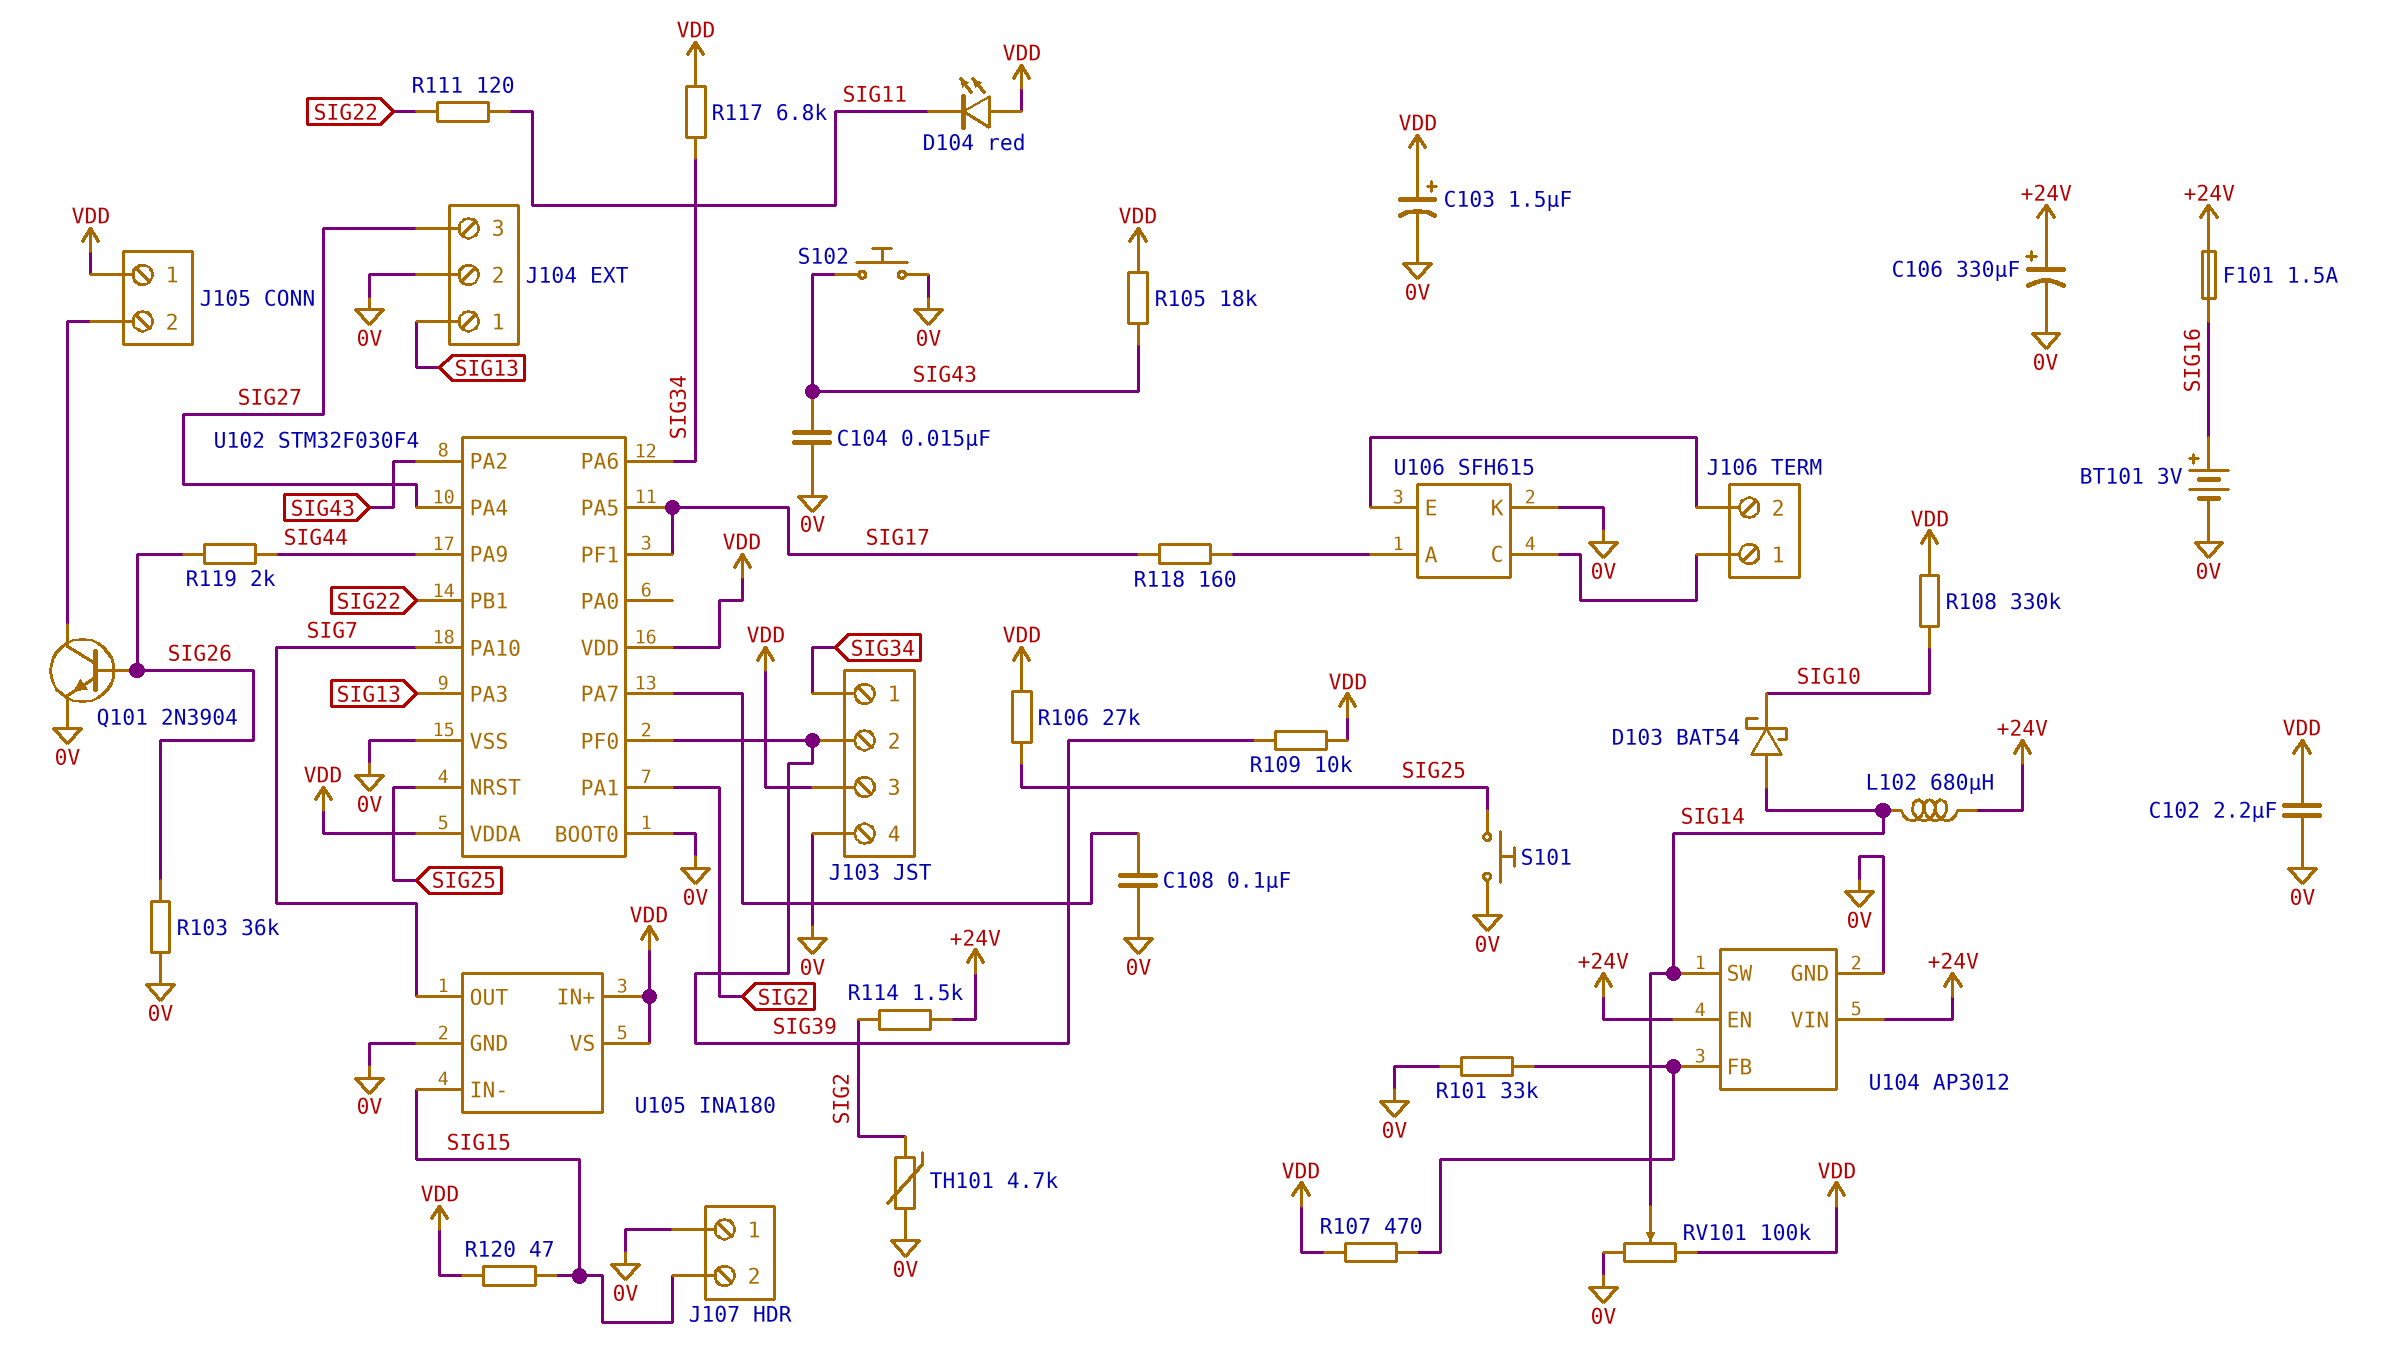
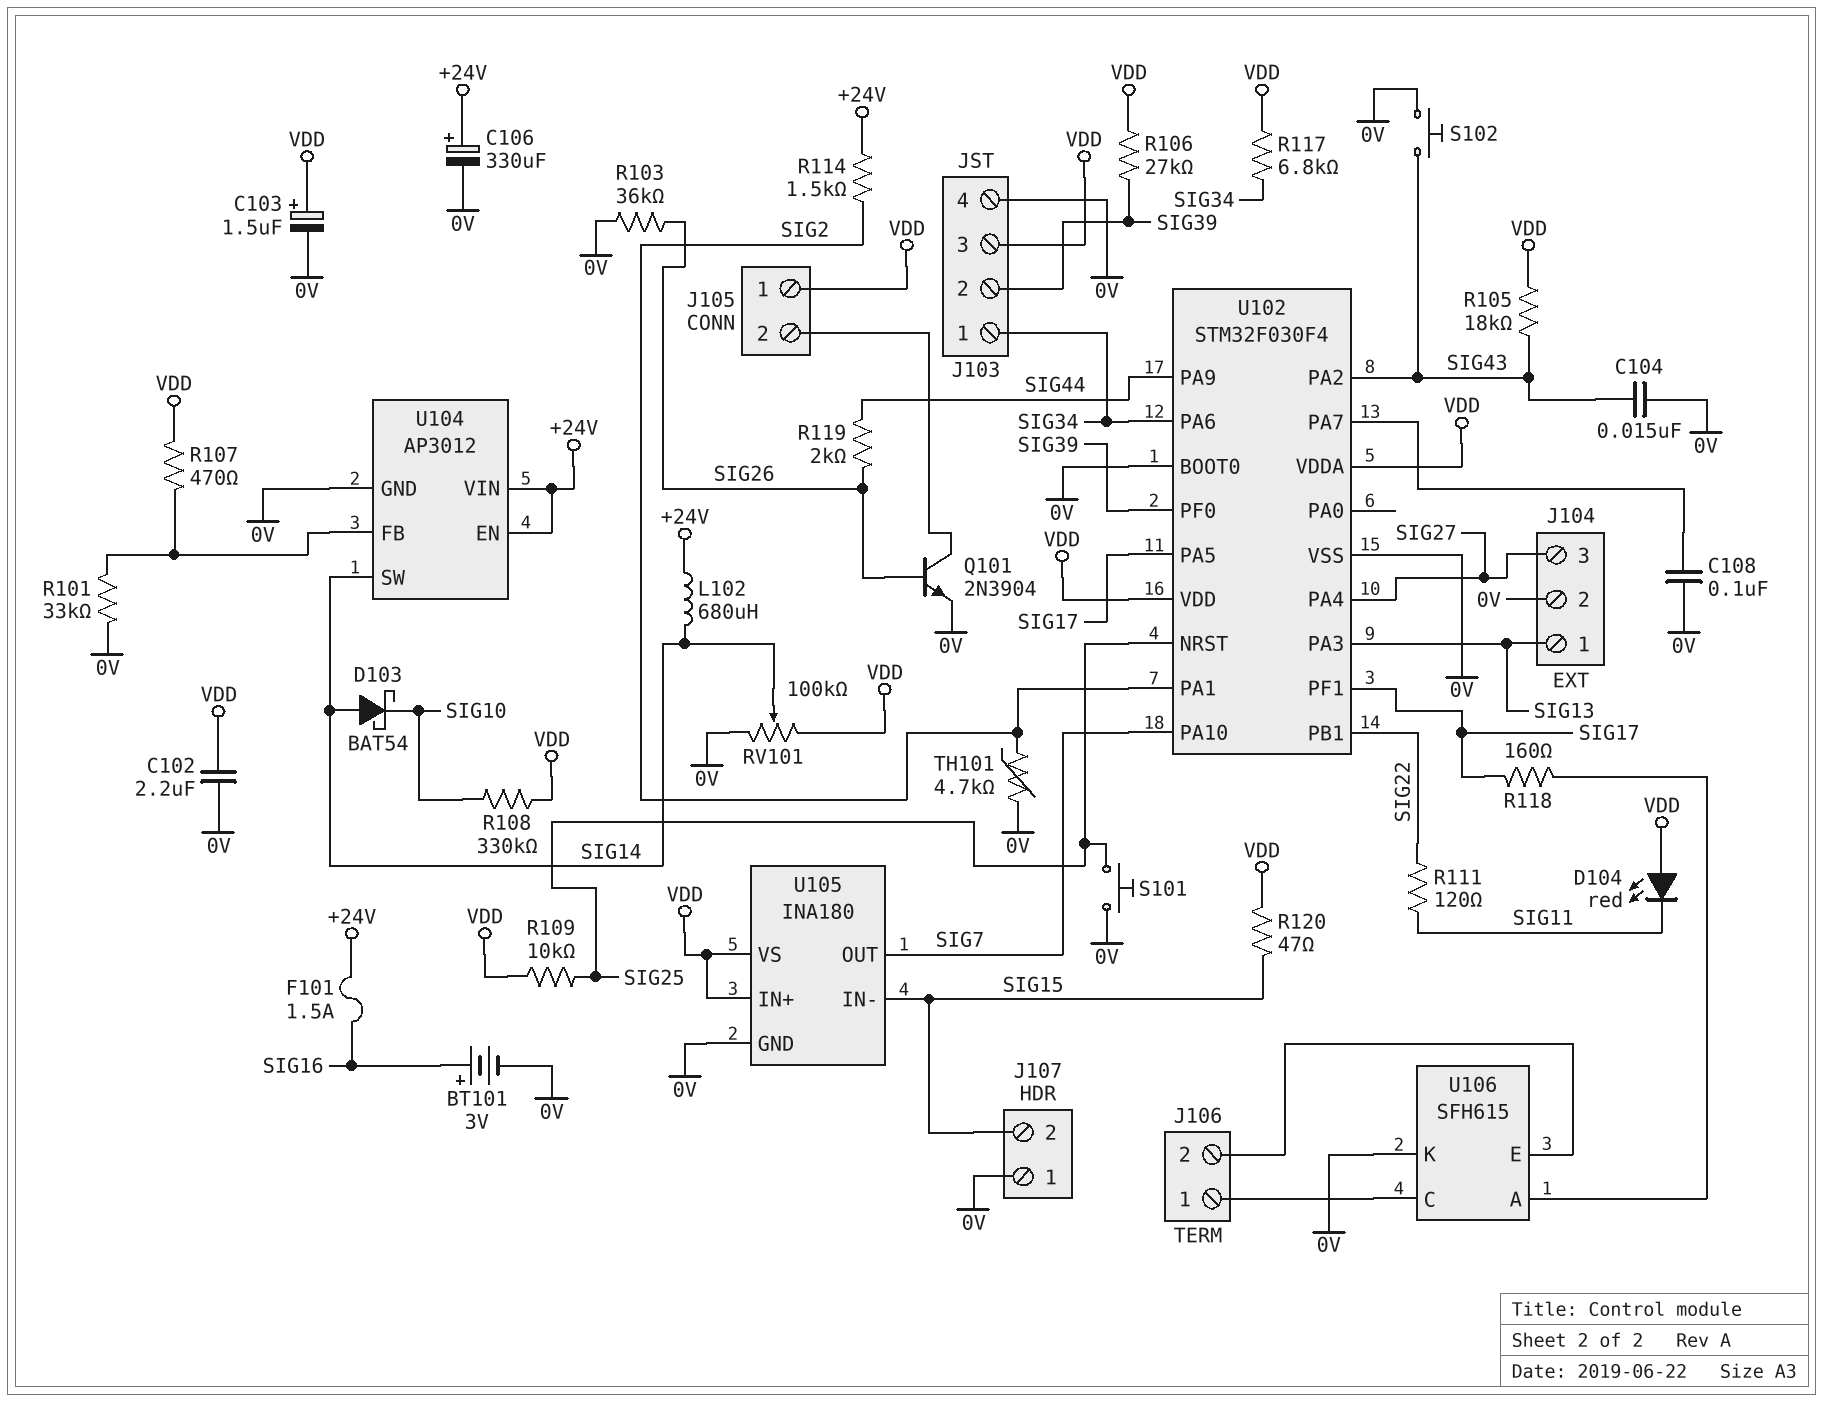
R106: 27k (SIG25, VDD) -> 27k (SIG39, VDD)
R109: 10k (SIG39, VDD) -> 10k (SIG25, VDD)

